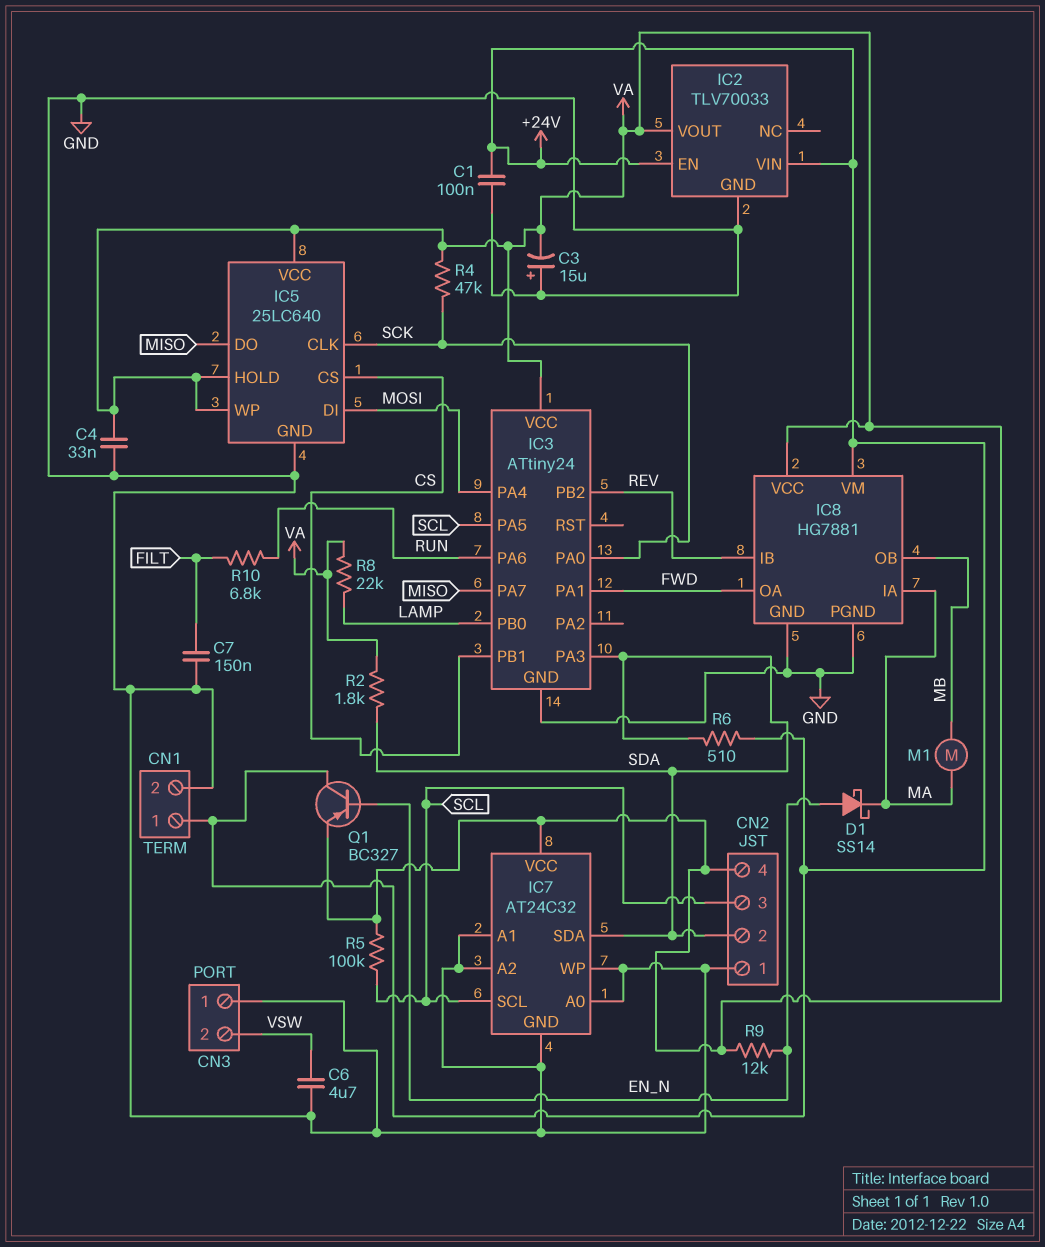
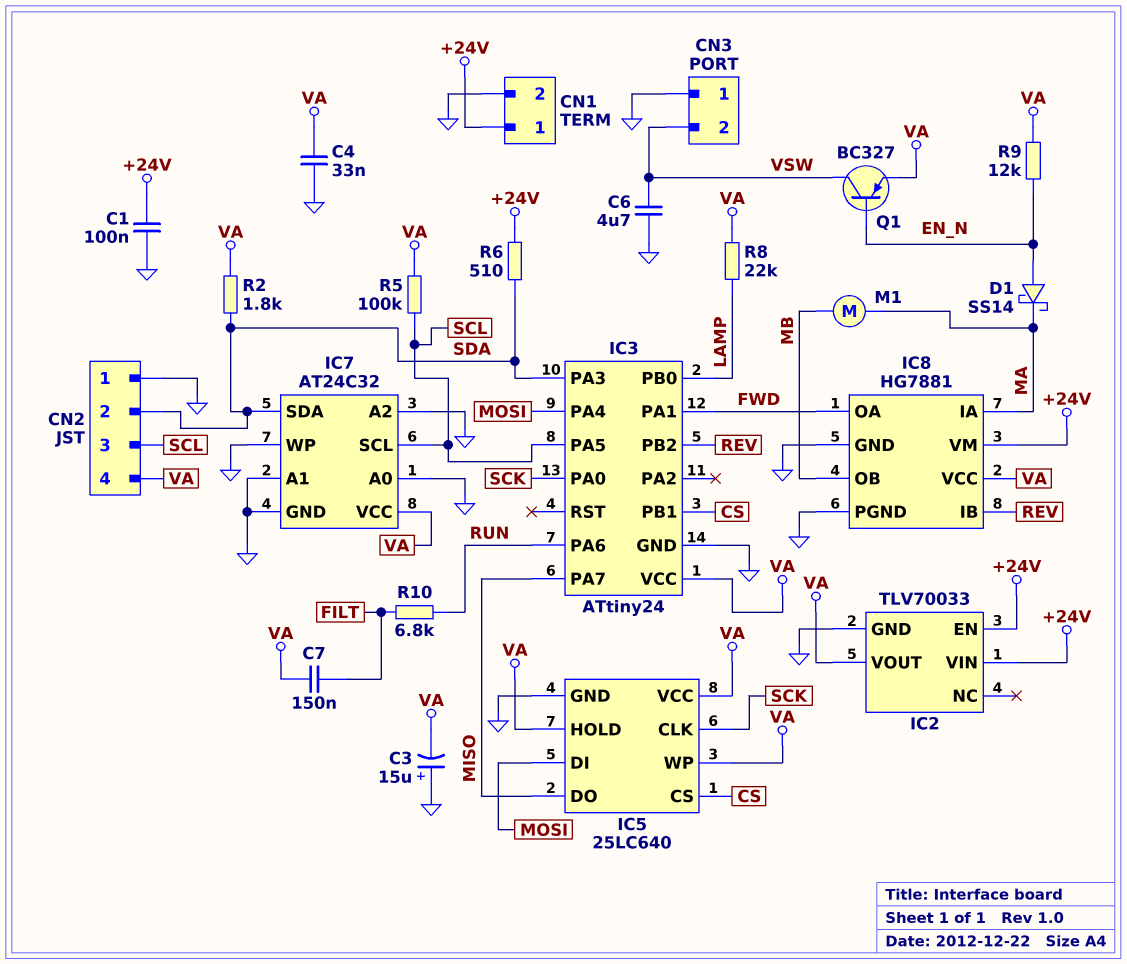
C7: 150nF (FILT, GND) -> 150nF (FILT, VA)
Q1: PNP BC327 (B EN_N, C +24V, E VA) -> PNP BC327 (B EN_N, C VSW, E VA)
R4: 47k (SCK, VA) -> none

